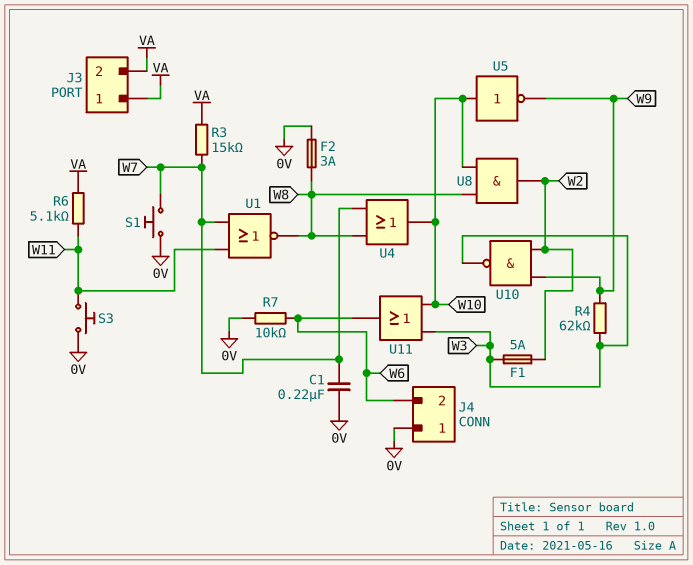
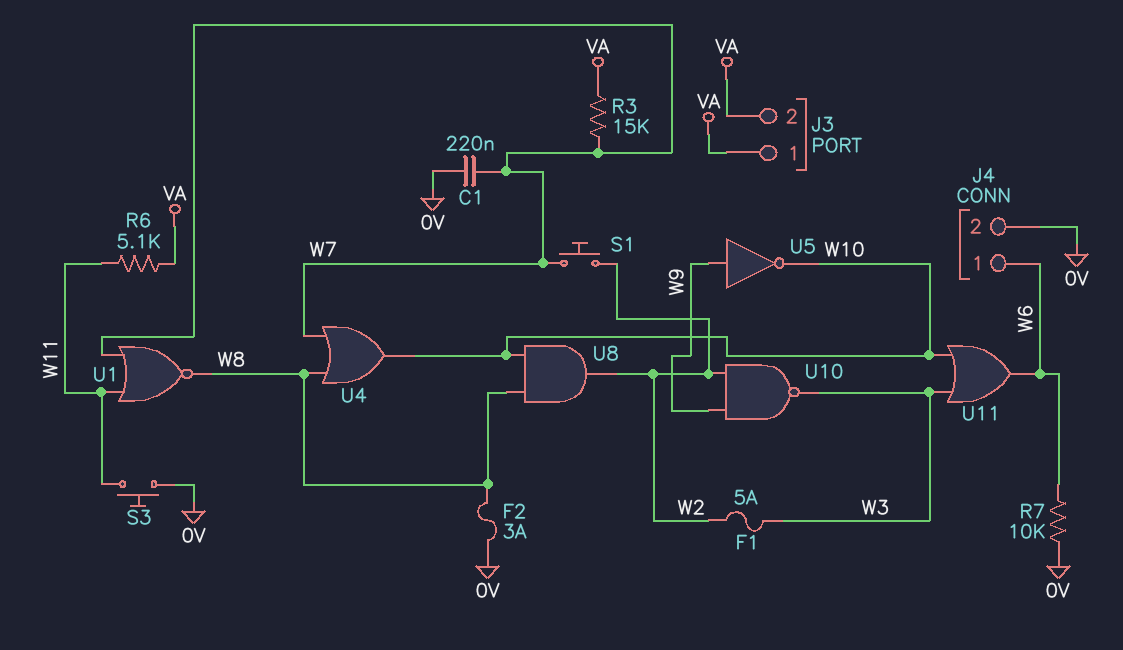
J4 pin 1: 0V -> W6
J4 pin 2: W6 -> 0V
R4: 62k (W3, W9) -> none
S1: button (0V, W7) -> button (W2, W7)
U5: NOT (in W10, out W9) -> NOT (in W9, out W10)

